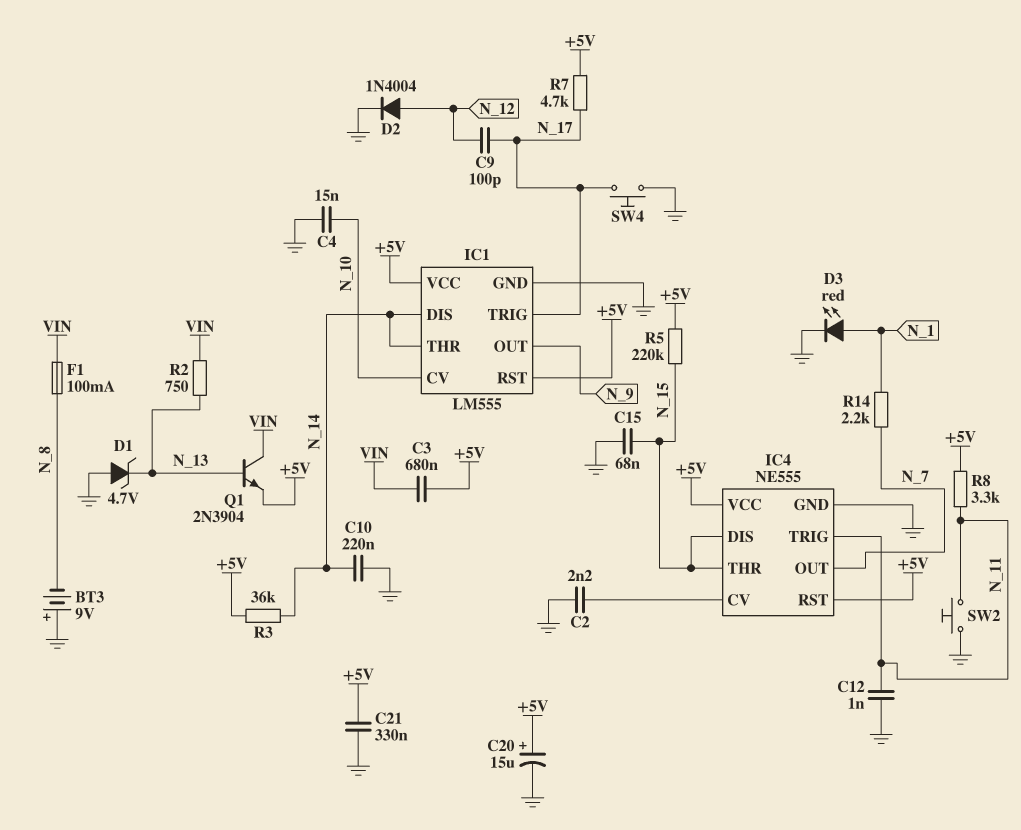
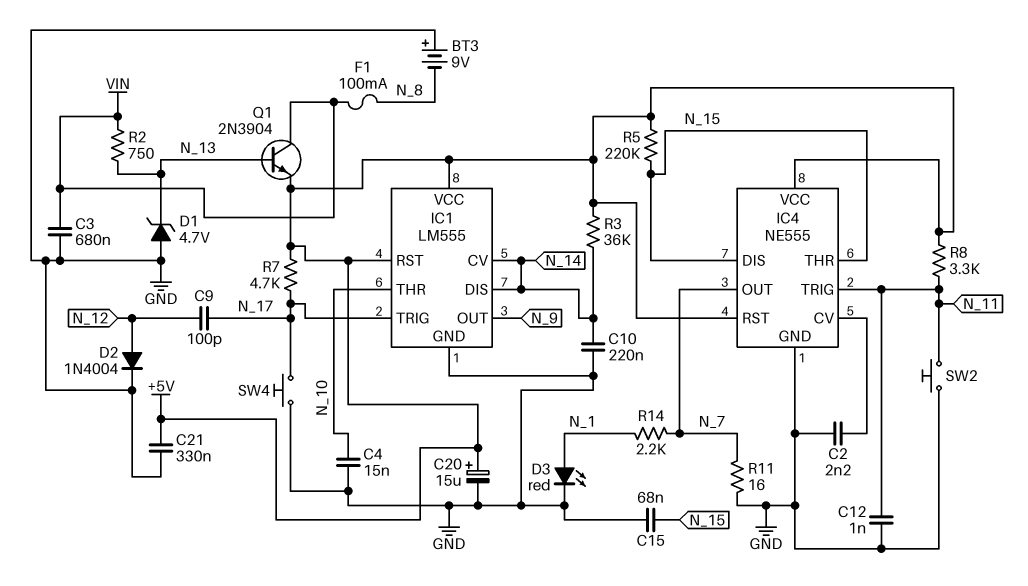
C3: 680nF (+5V, VIN) -> 680nF (GND, VIN)
IC1 pin CV: N_10 -> N_14
IC1 pin THR: N_14 -> N_10
R11: none -> 16 (GND, N_7)

